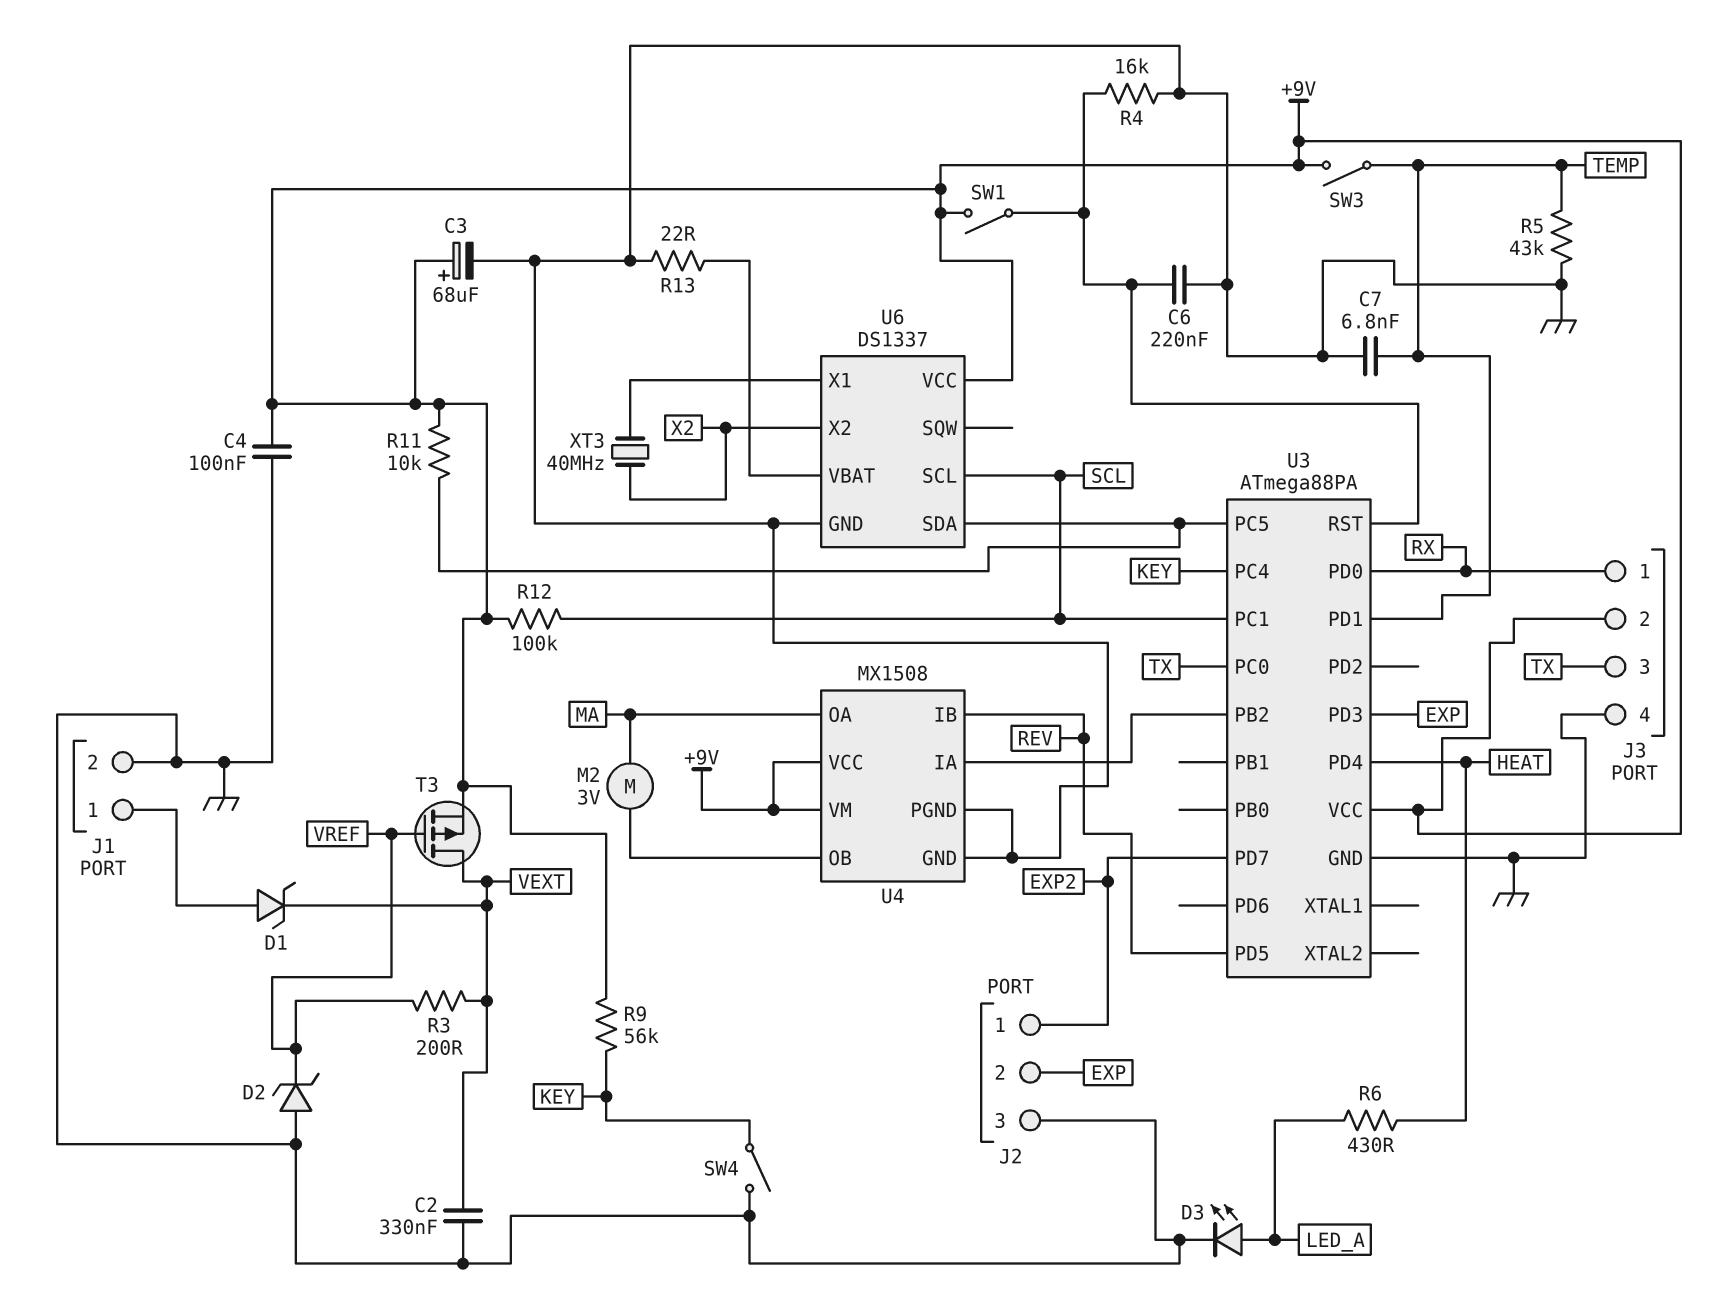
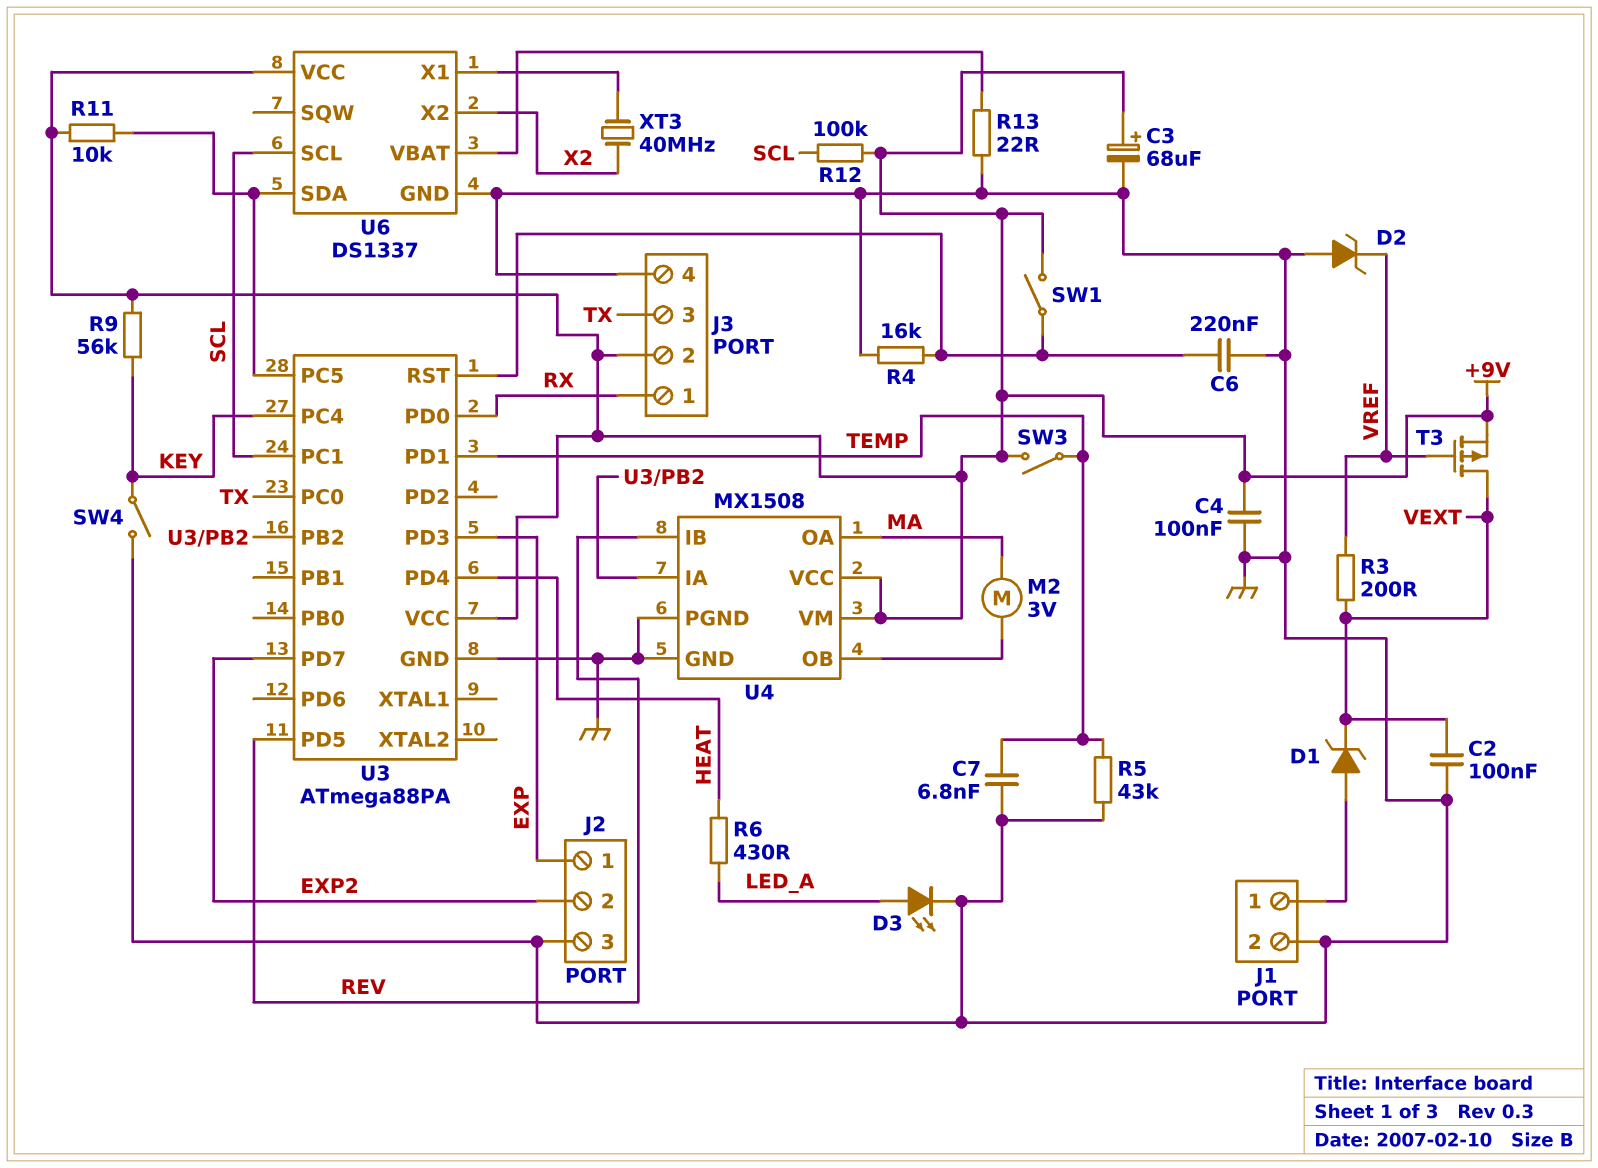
C2: 330nF (GND, VEXT) -> 100nF (GND, VEXT)
J2 pin 1: EXP2 -> EXP
J2 pin 2: EXP -> EXP2

